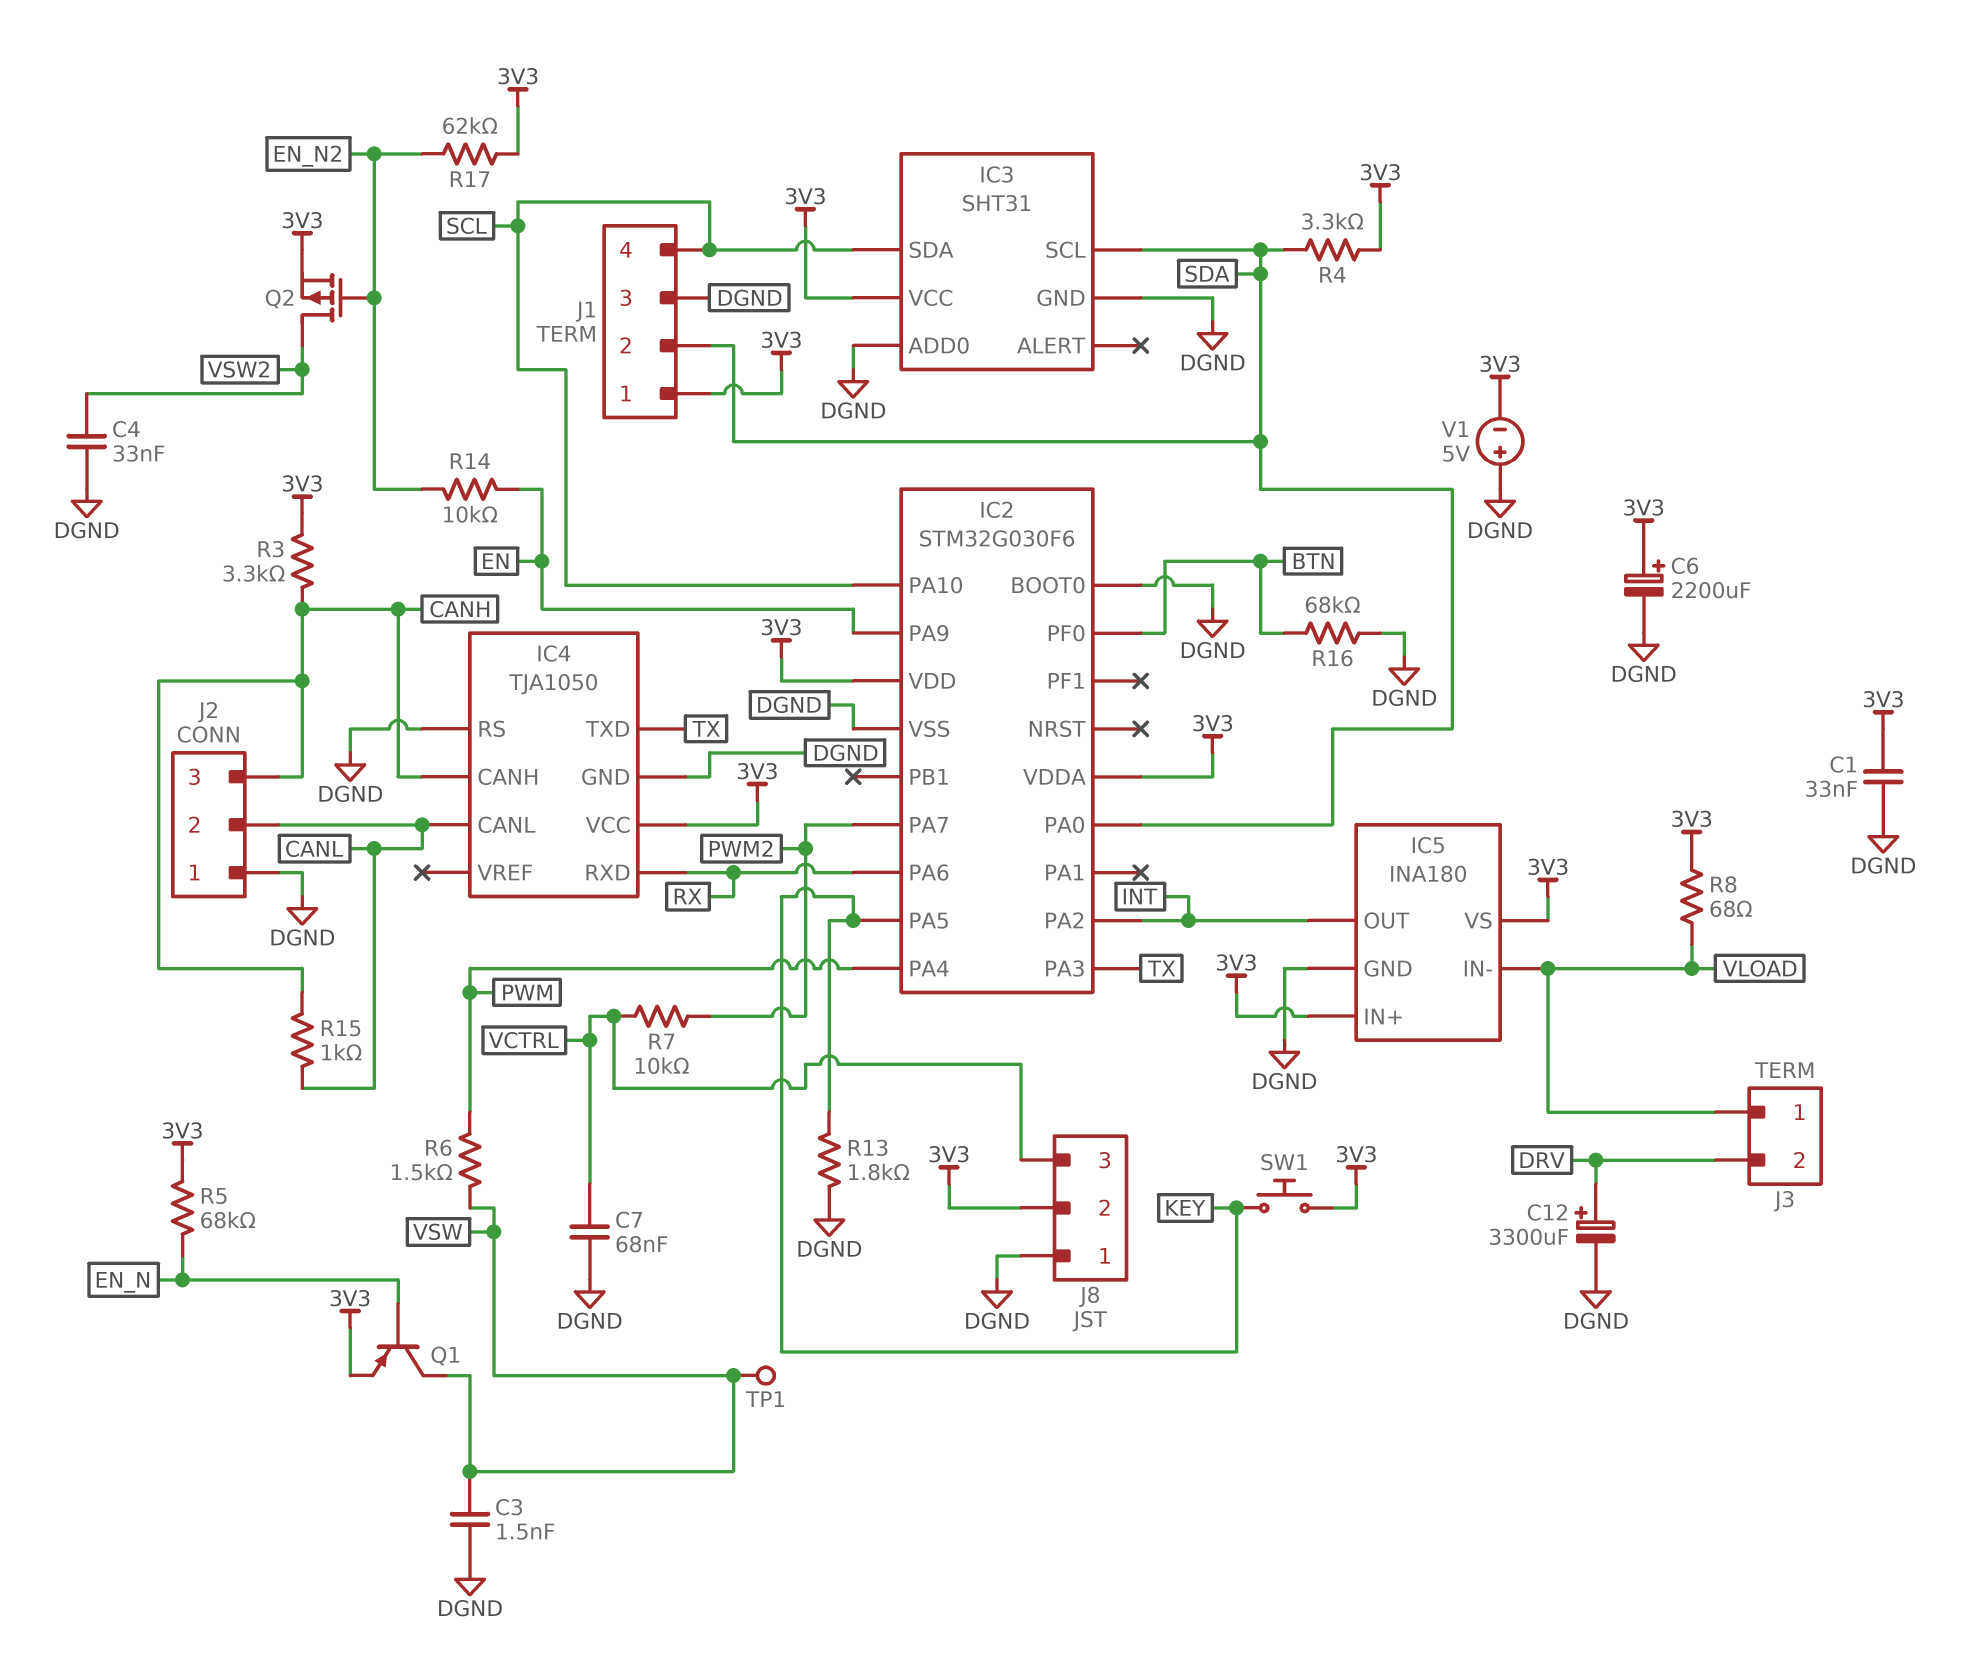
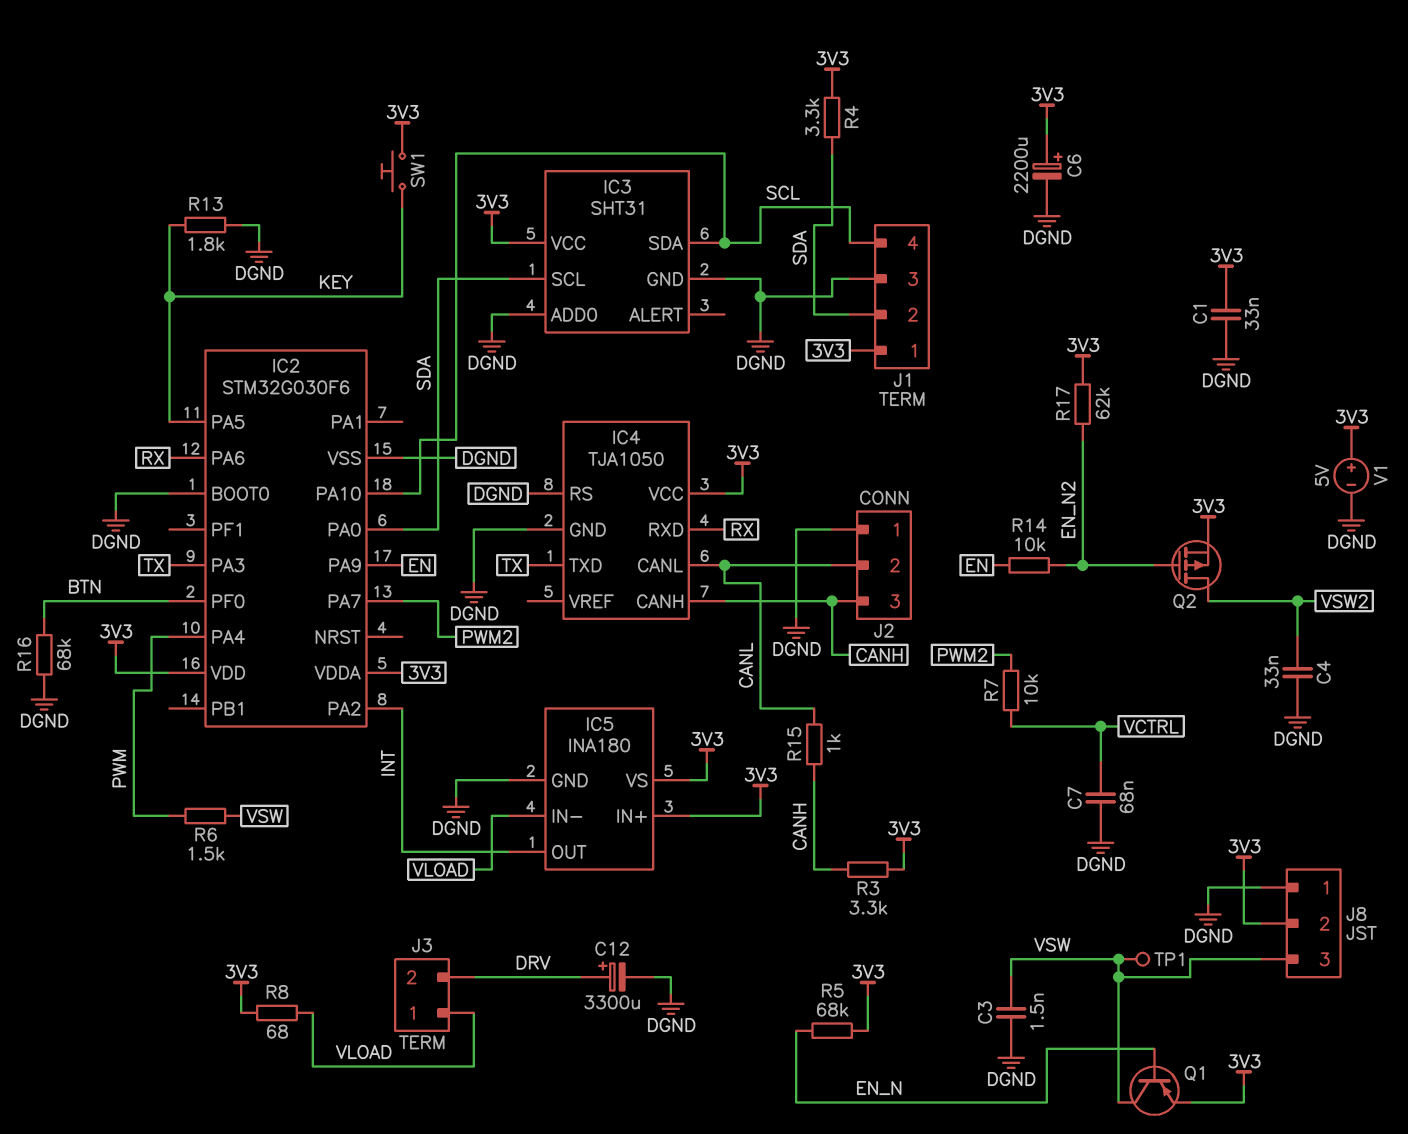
J8 pin 3: VCTRL -> VSW
V1: 5V (plus DGND, minus 3V3) -> 5V (plus 3V3, minus DGND)

